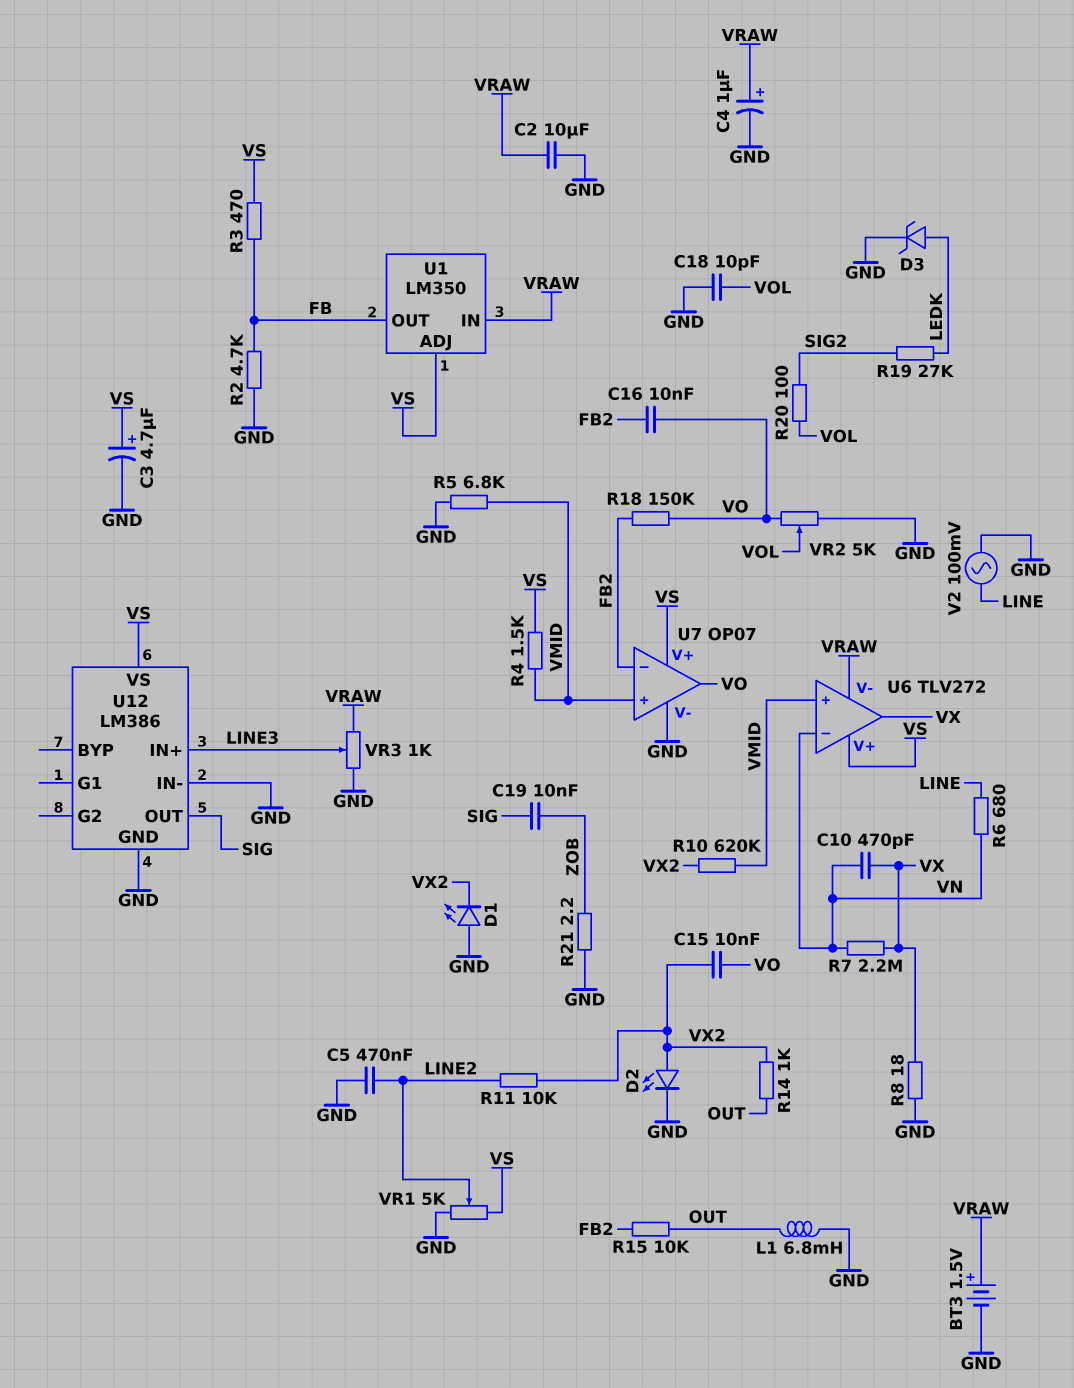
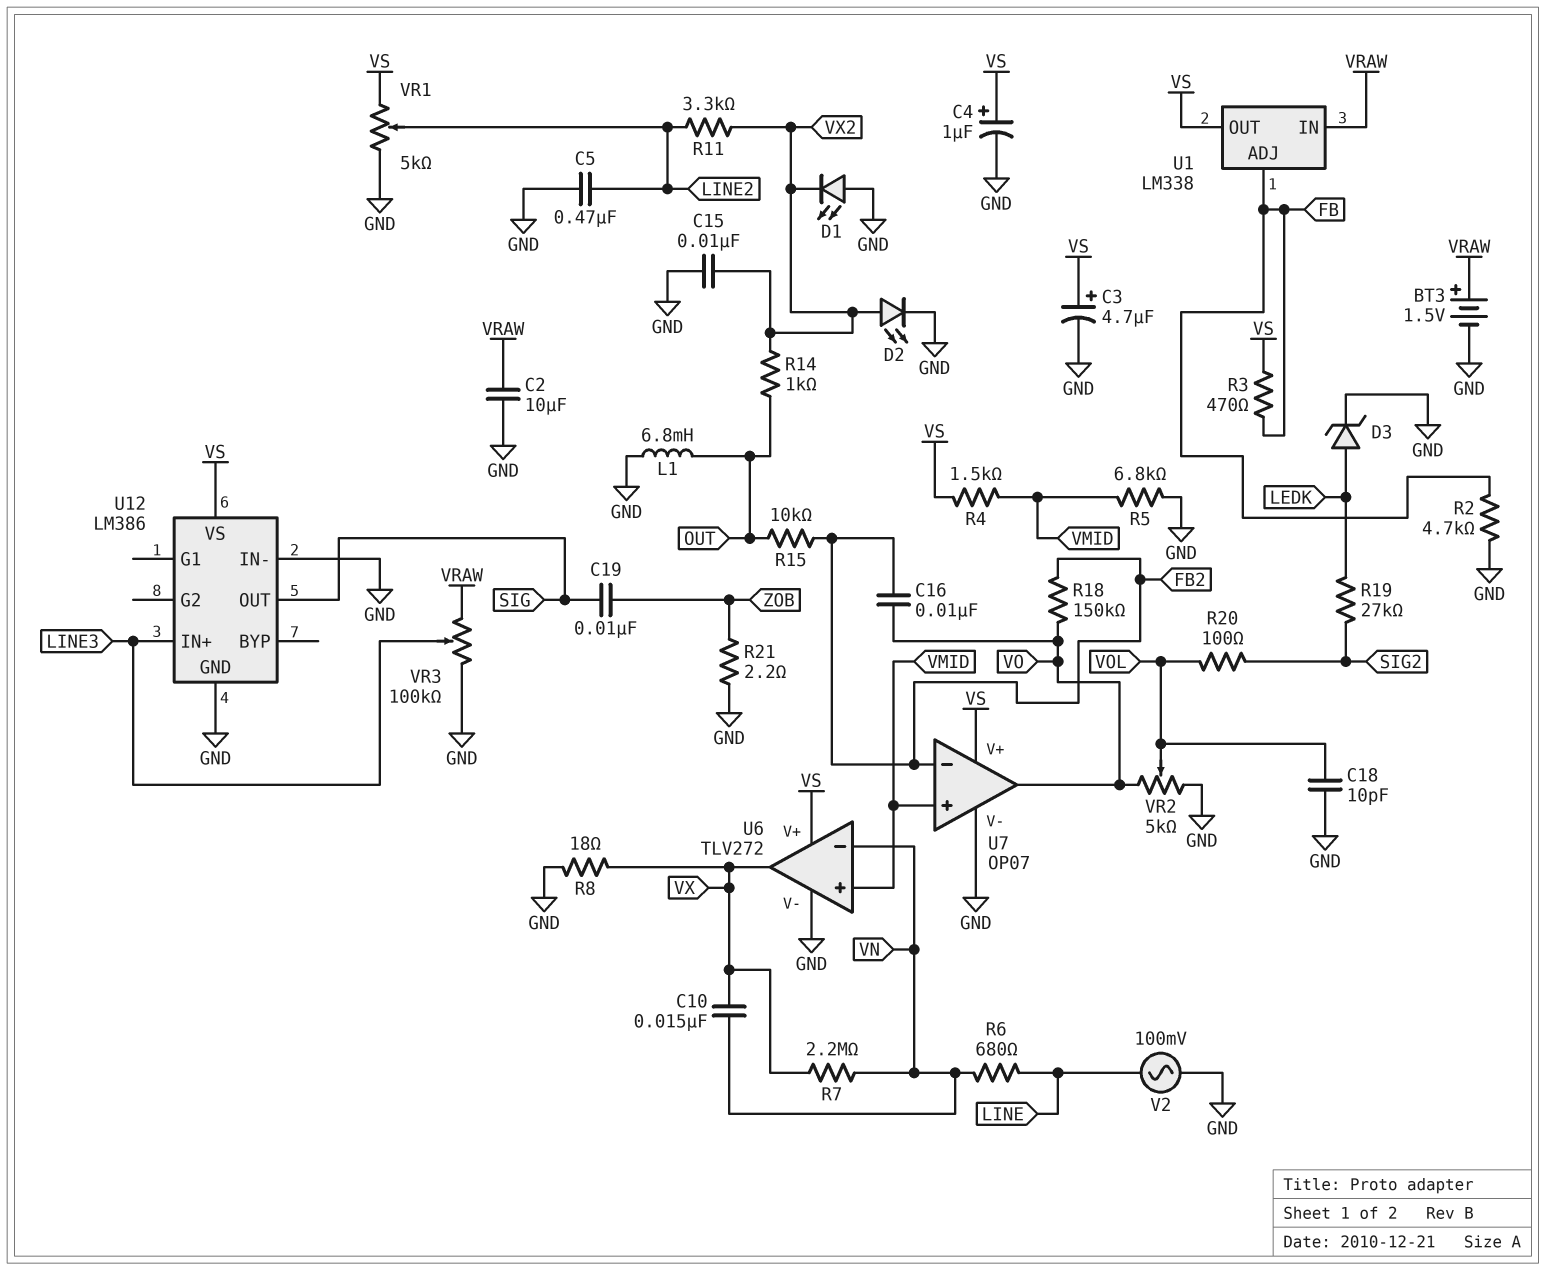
C4: 1uF (plus VRAW, minus GND) -> 1uF (plus VS, minus GND)
C10: 470pF (VN, VX) -> 15nF (VN, VX)
C15: 10nF (VO, VX2) -> 10nF (GND, VX2)
R10: 620k (VMID, VX2) -> none
R11: 10k (LINE2, VX2) -> 3.3k (LINE2, VX2)
U1: LM350 -> LM338
U1 pin ADJ: VS -> FB
U1 pin OUT: FB -> VS
U6 pin V-: VRAW -> GND
VR3: 1k (GND, VRAW, wiper LINE3) -> 100k (GND, VRAW, wiper LINE3)

